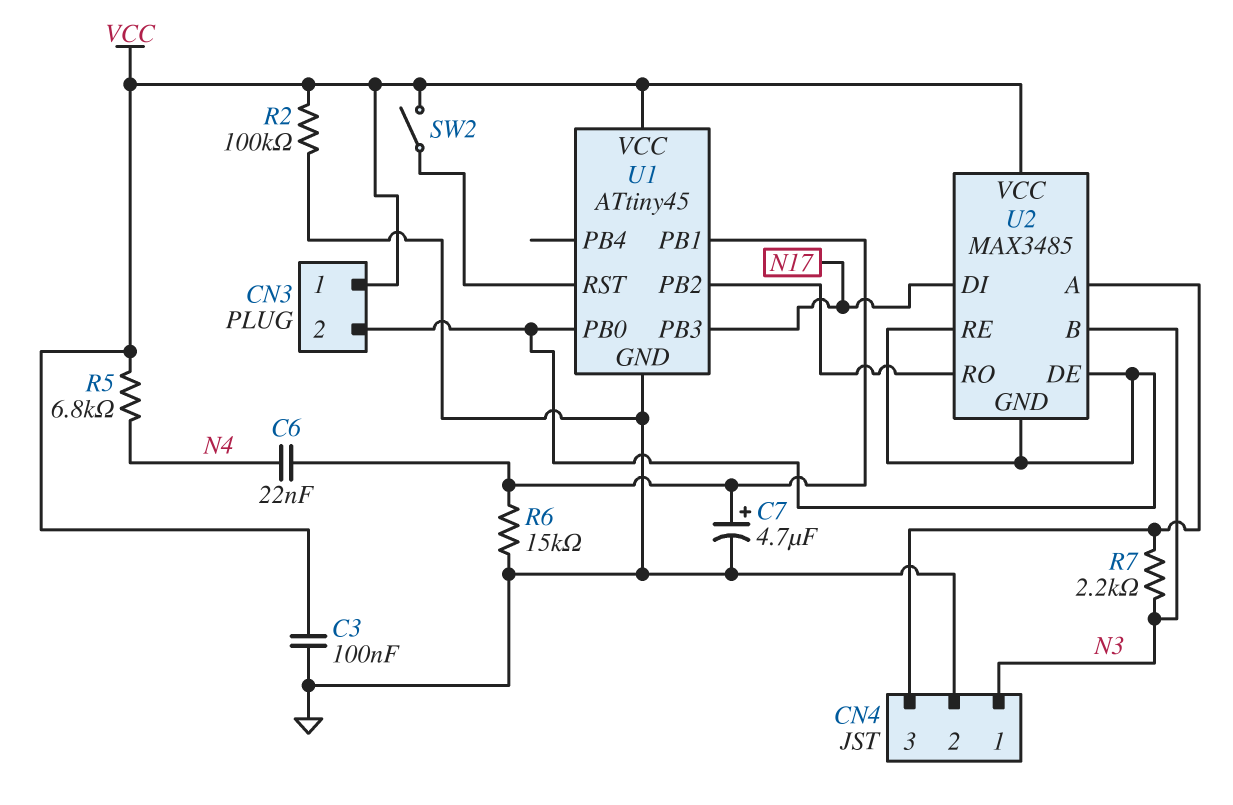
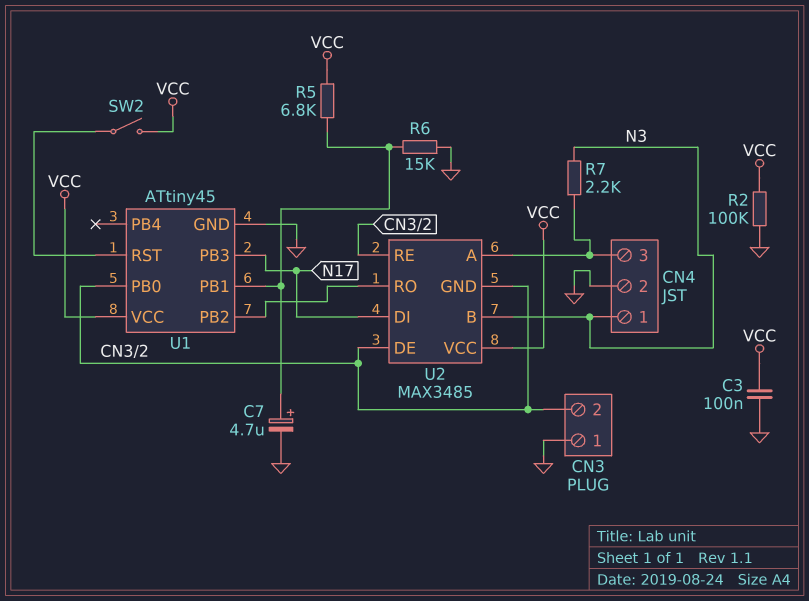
C6: 22nF (N4, U1/PB1) -> none
CN3 pin 1: VCC -> GND
R5: 6.8k (N4, VCC) -> 6.8k (U1/PB1, VCC)

